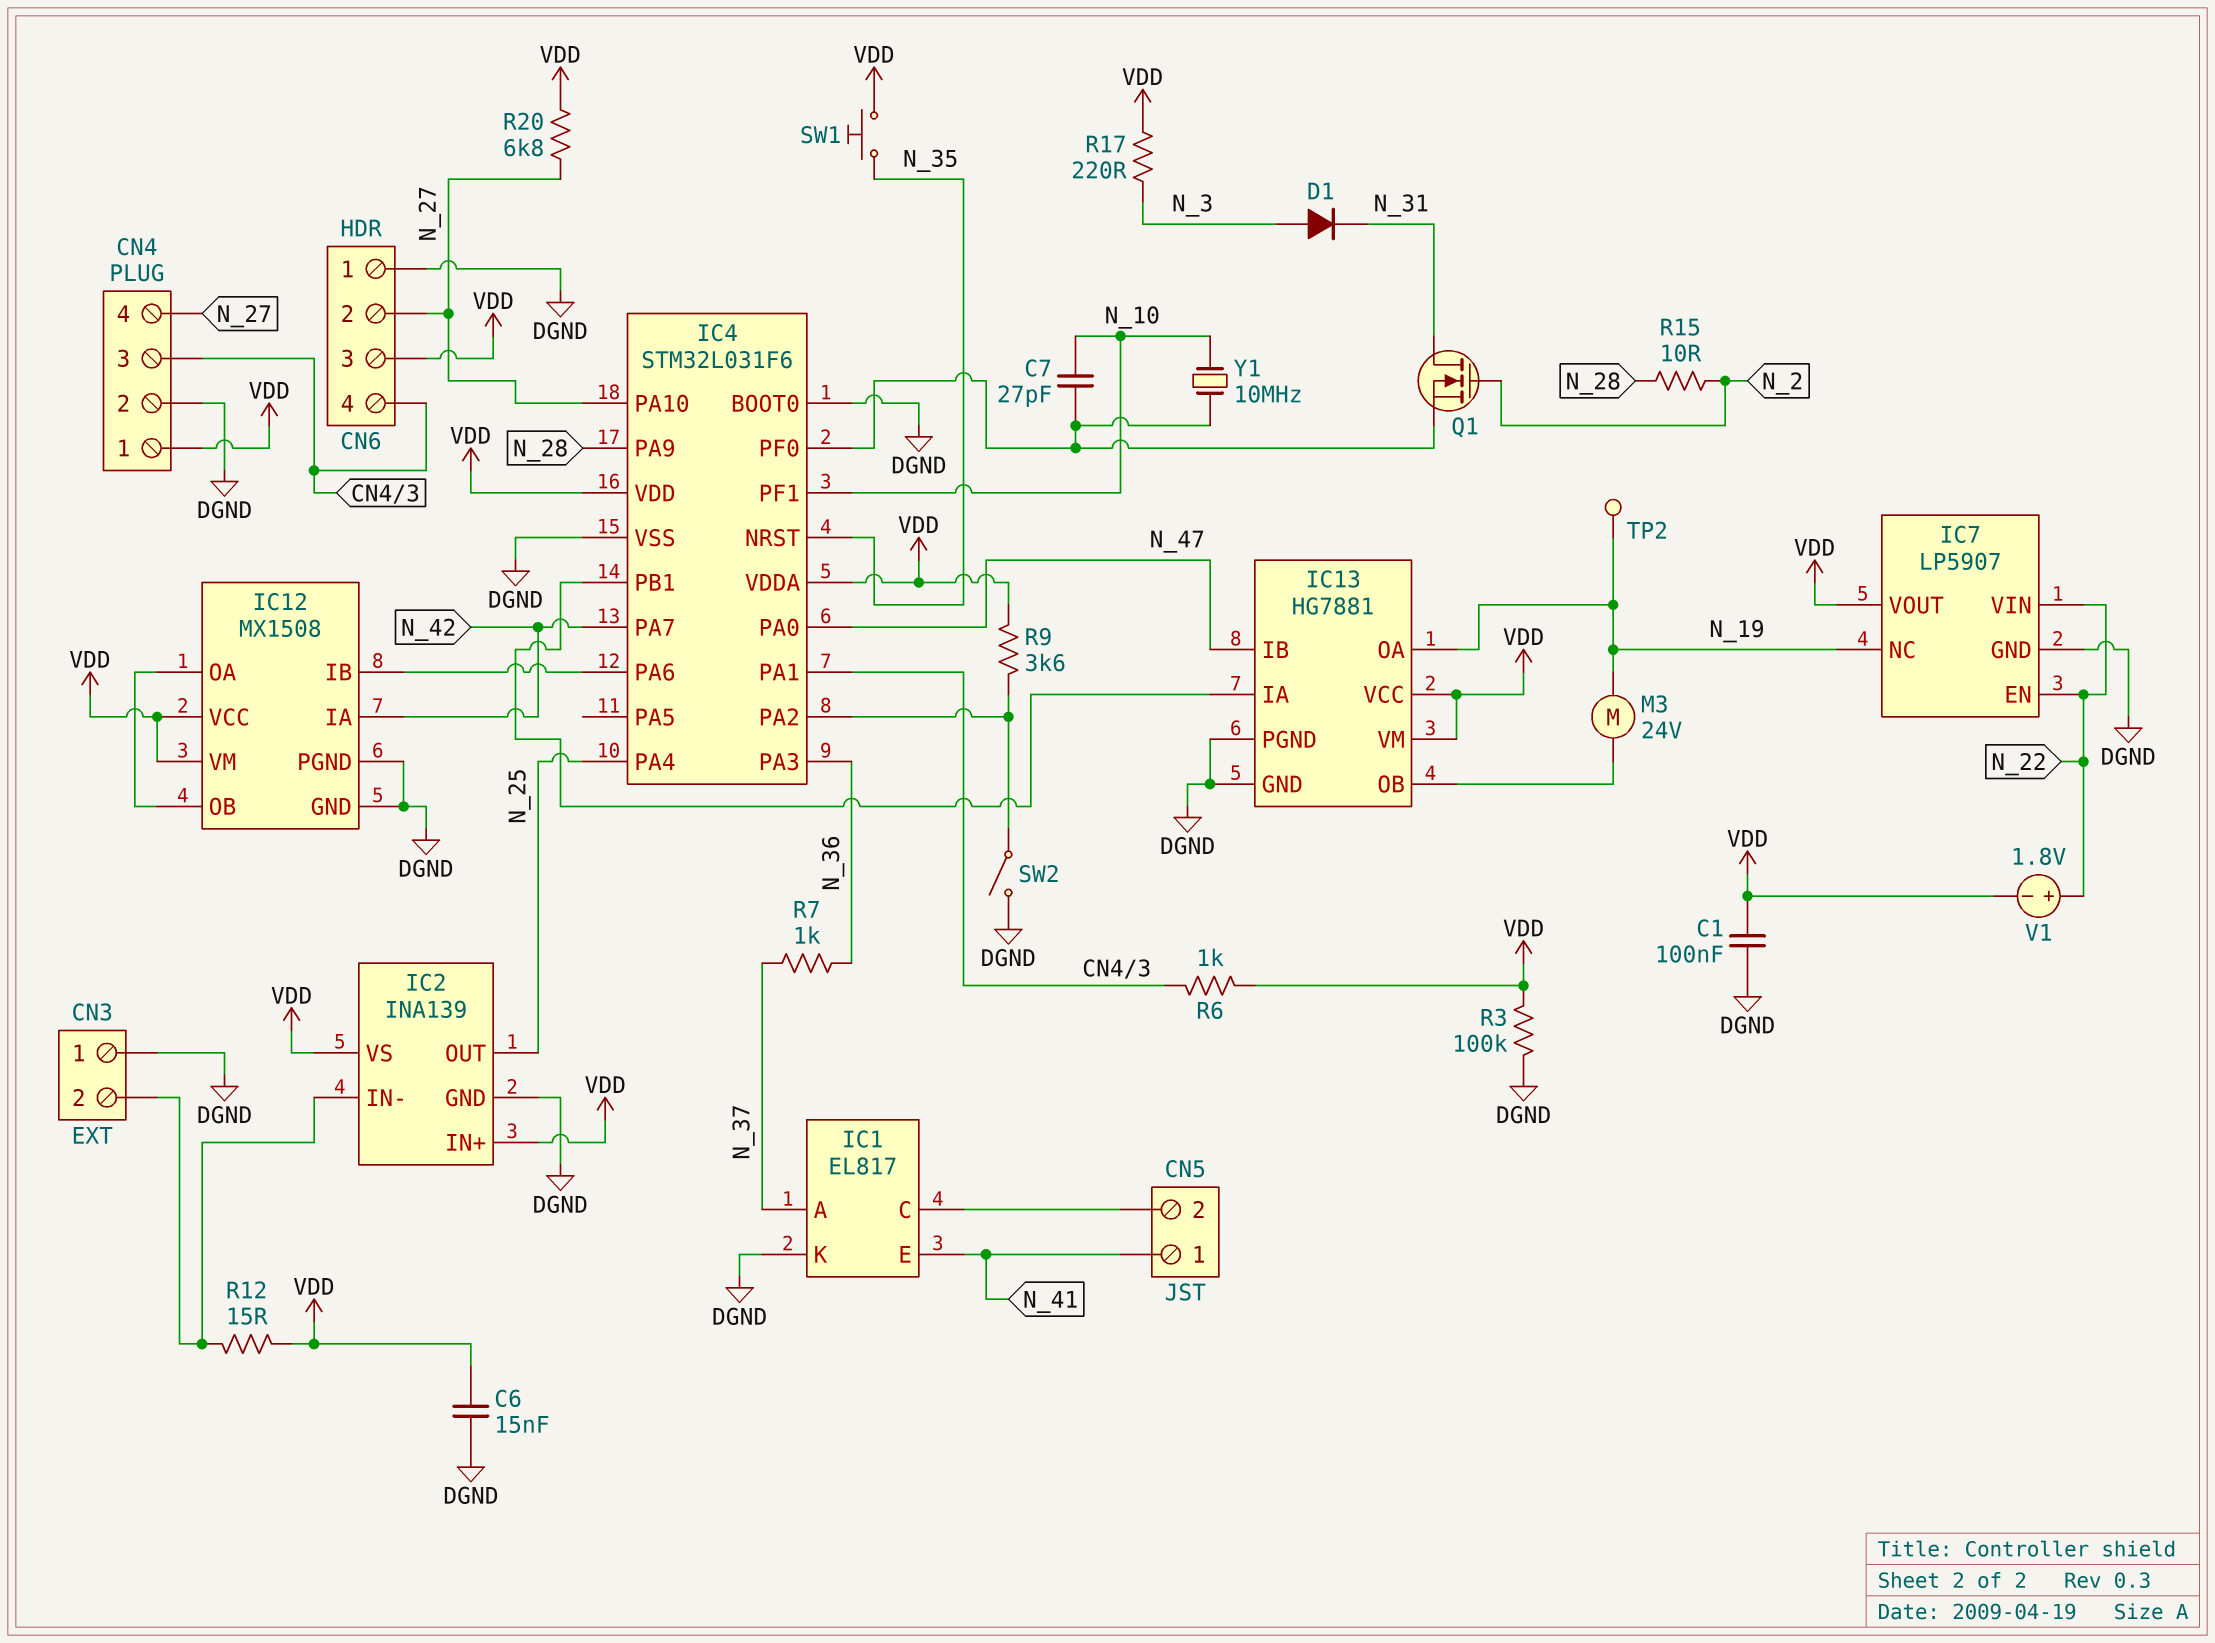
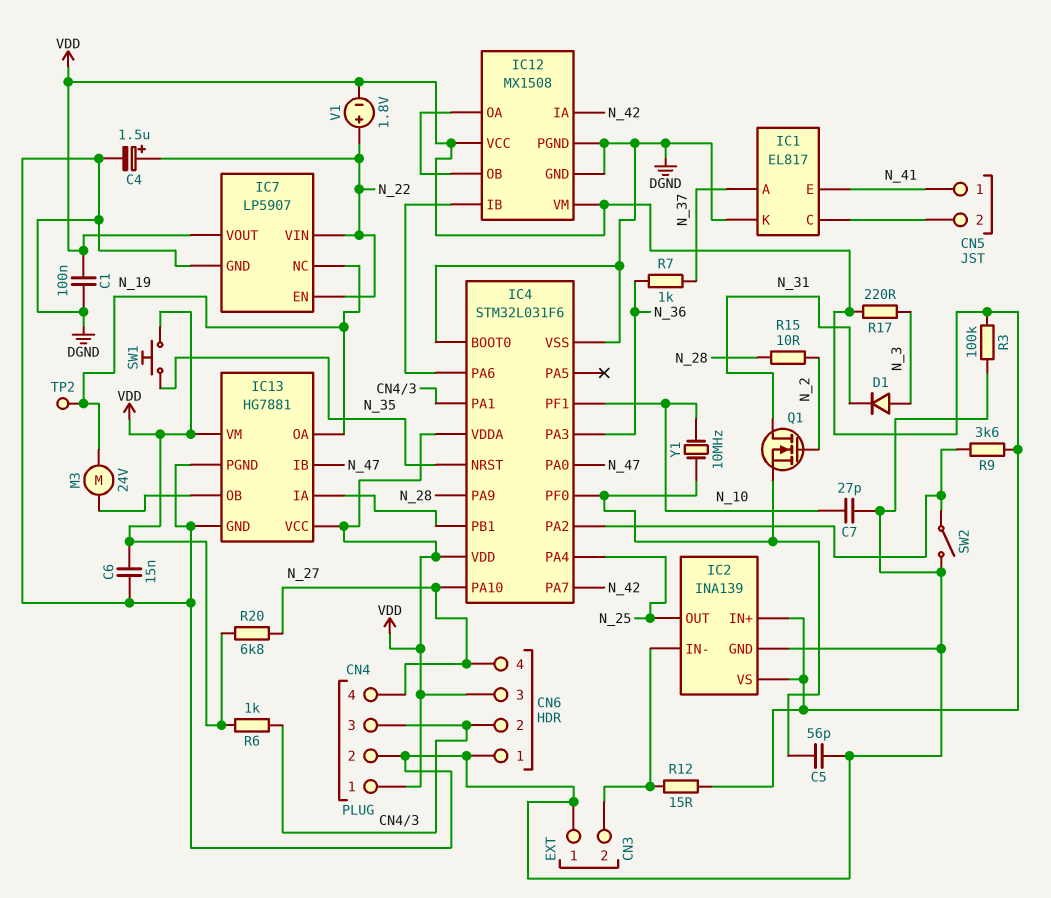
C4: none -> 1.5uF (plus N_22, minus DGND)
C5: none -> 56pF (DGND, IC4/PF0)
C7: 27pF (IC4/PF0, N_10) -> 27pF (DGND, N_10)
CN6 pin 2: N_27 -> CN4/3
CN6 pin 4: CN4/3 -> N_27

